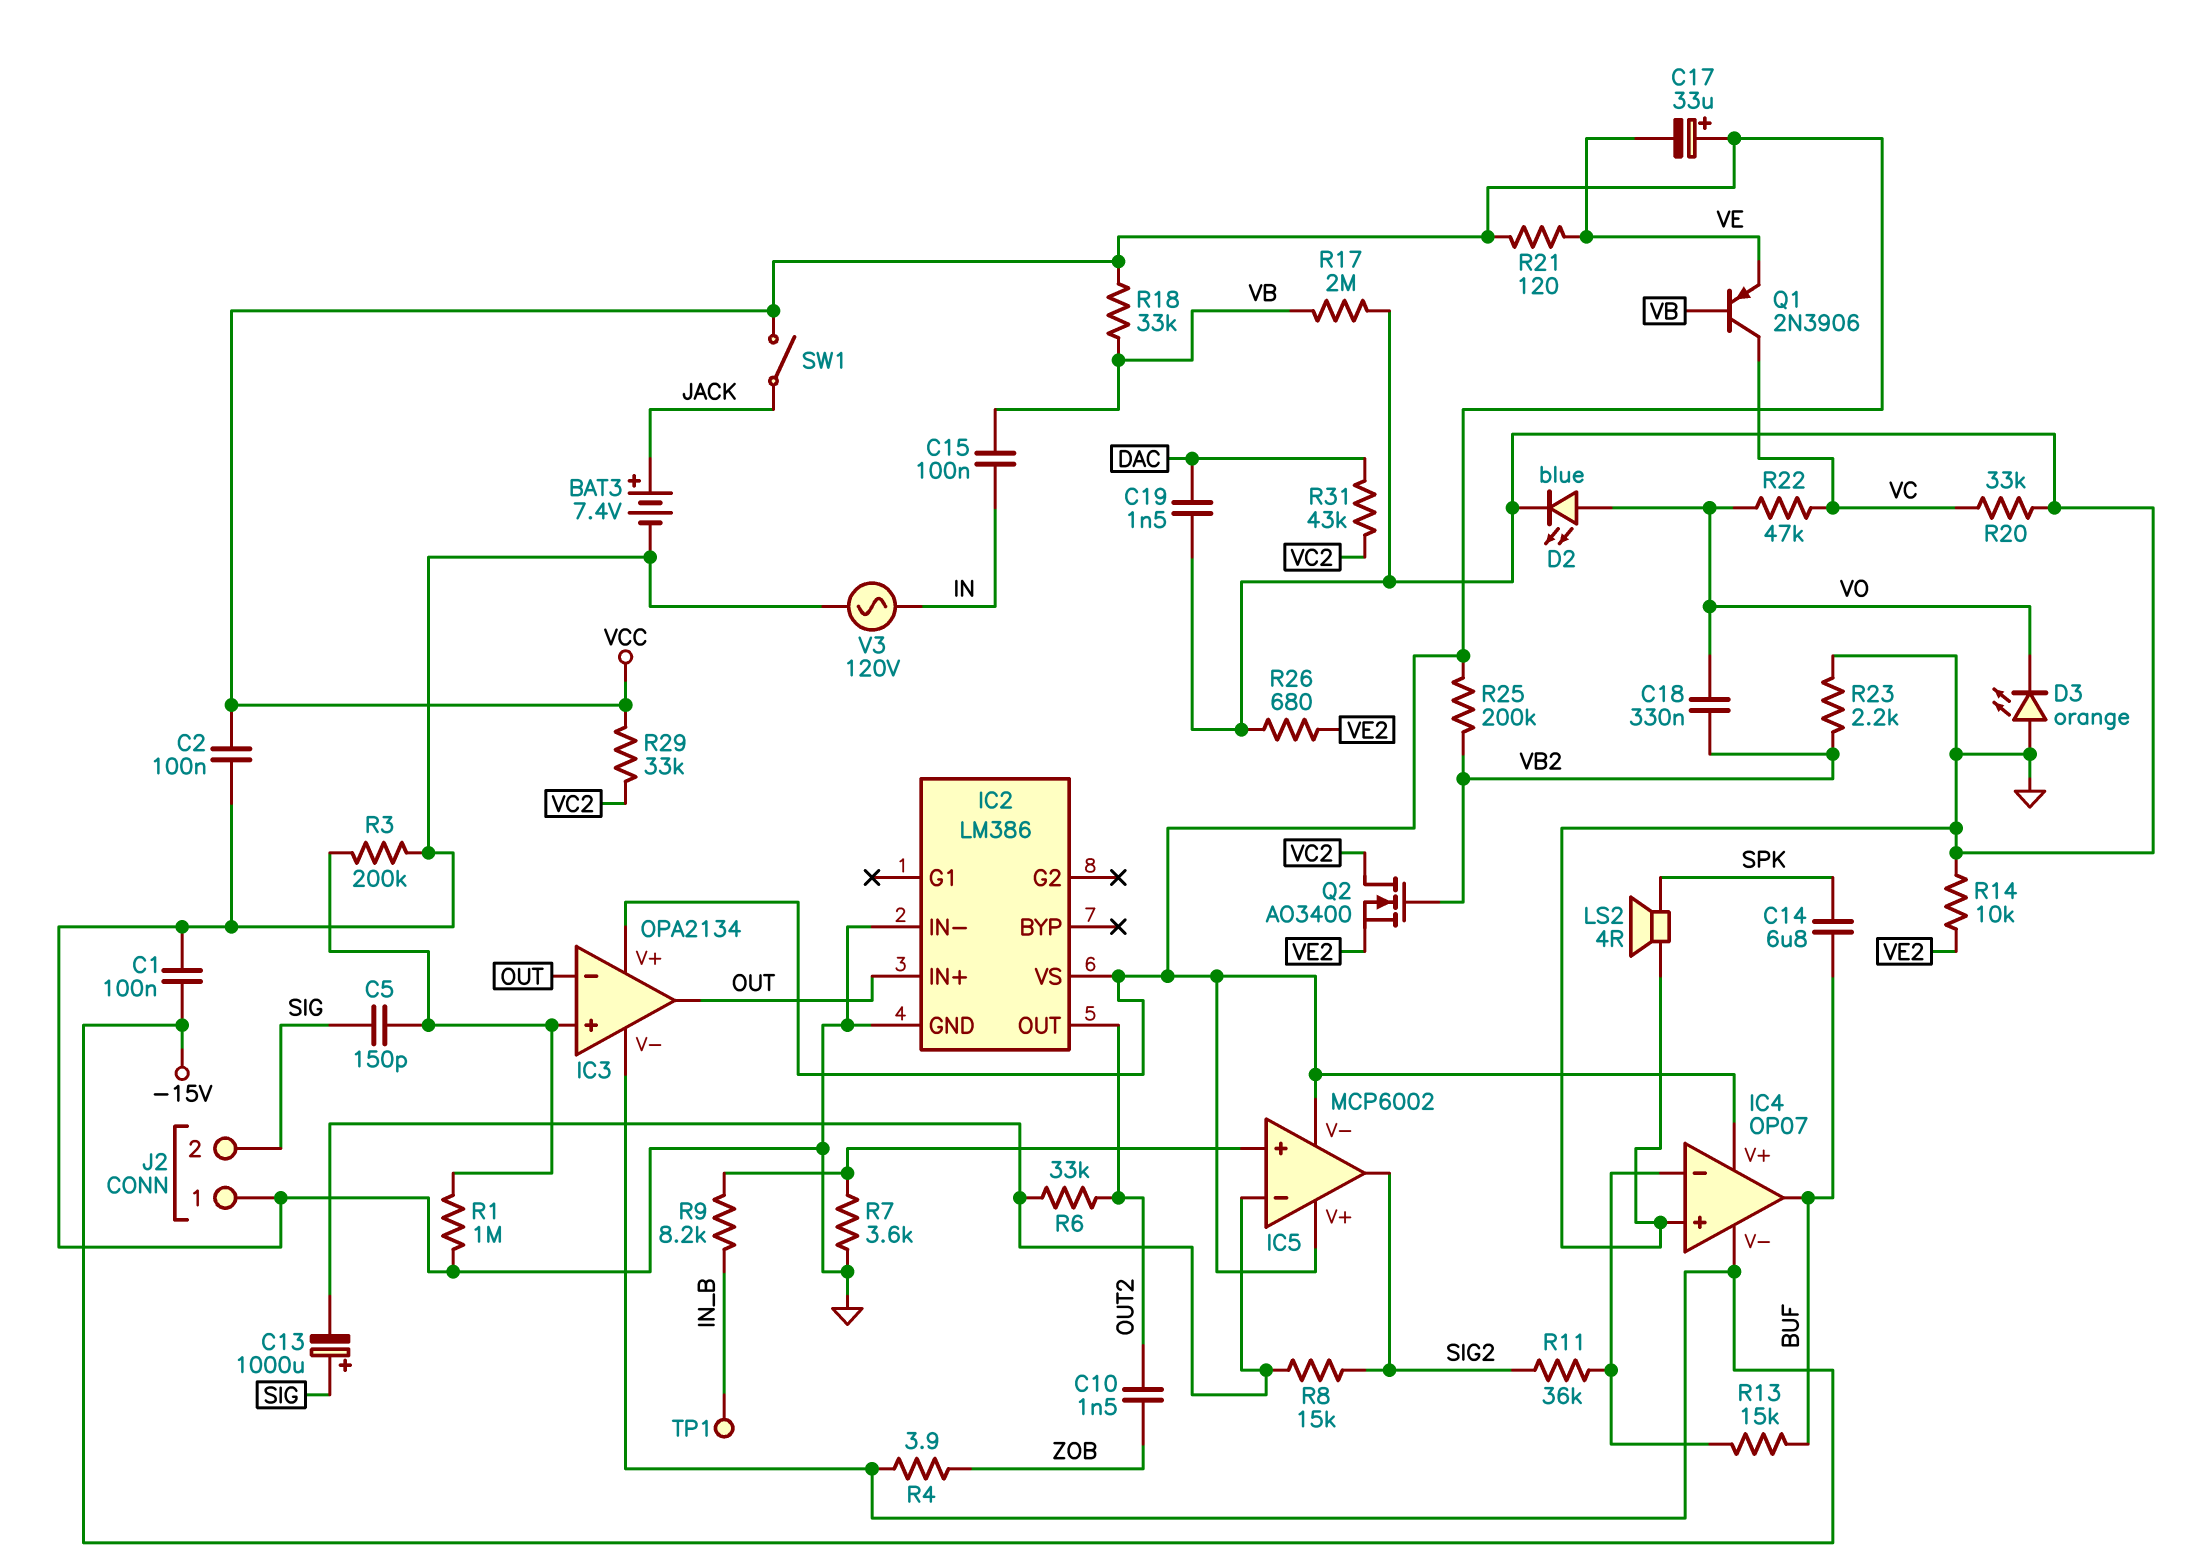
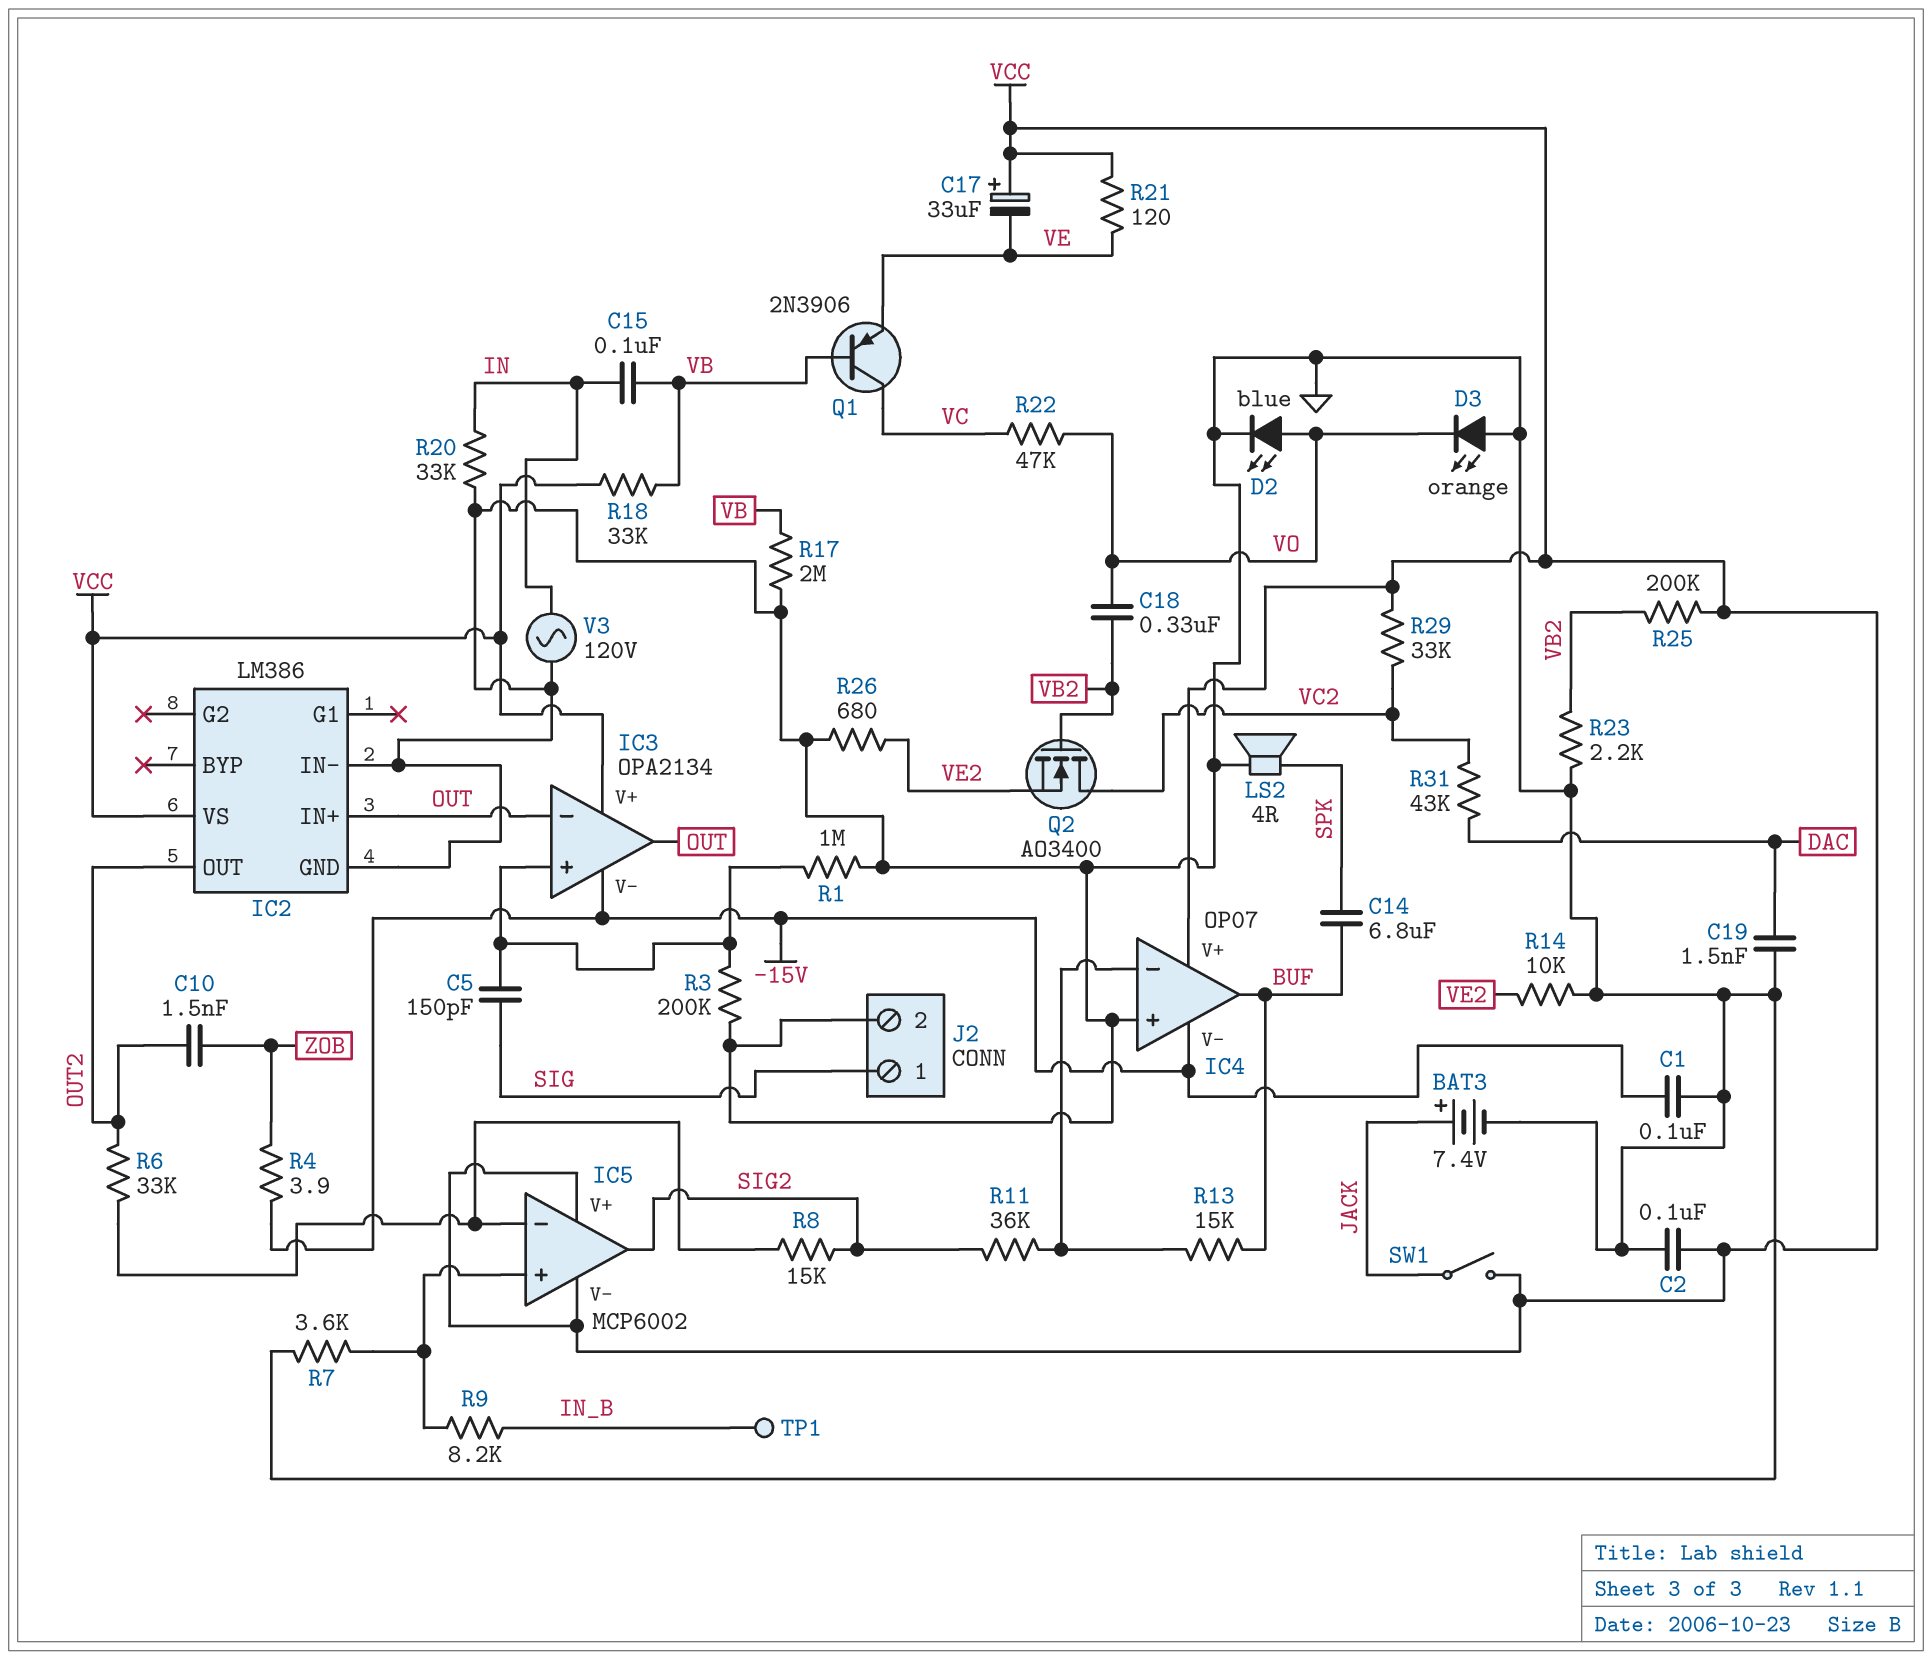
C13: 1000uF (plus SIG, minus IC5/in-) -> none
J2 pin 1: GND -> SIG
J2 pin 2: SIG -> GND
R20: 33k (GND, VC) -> 33k (GND, IN)

